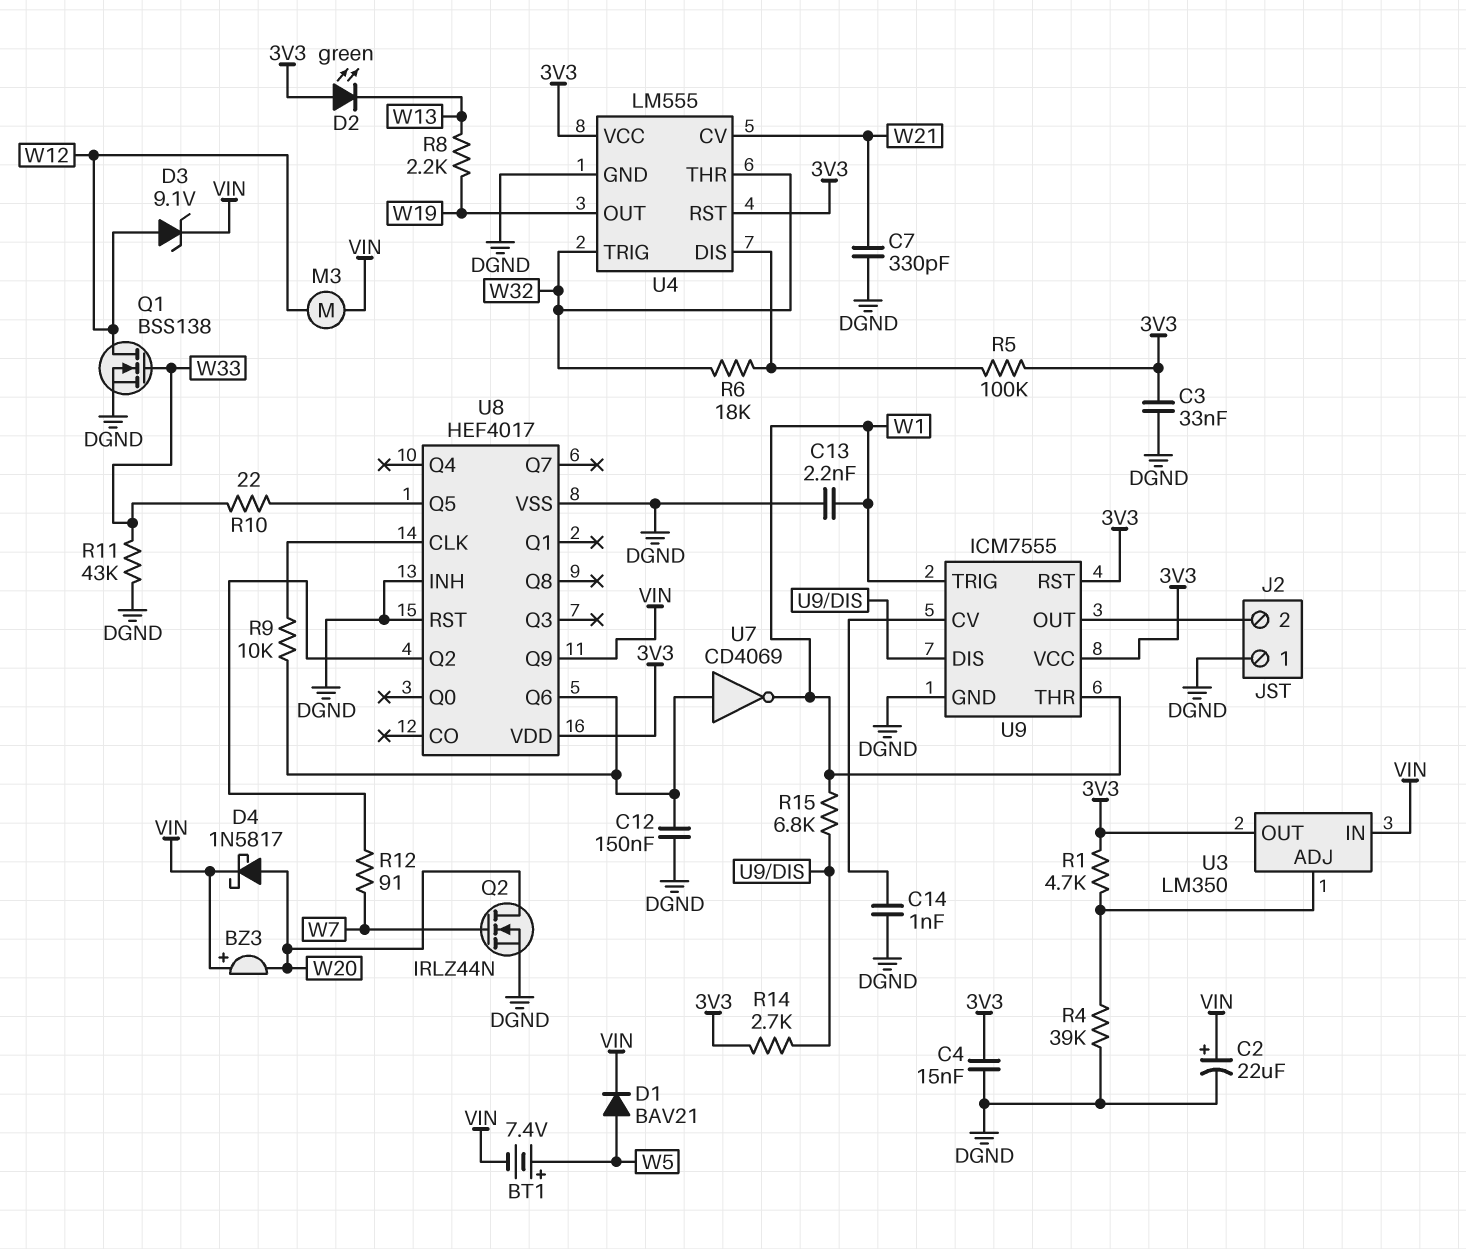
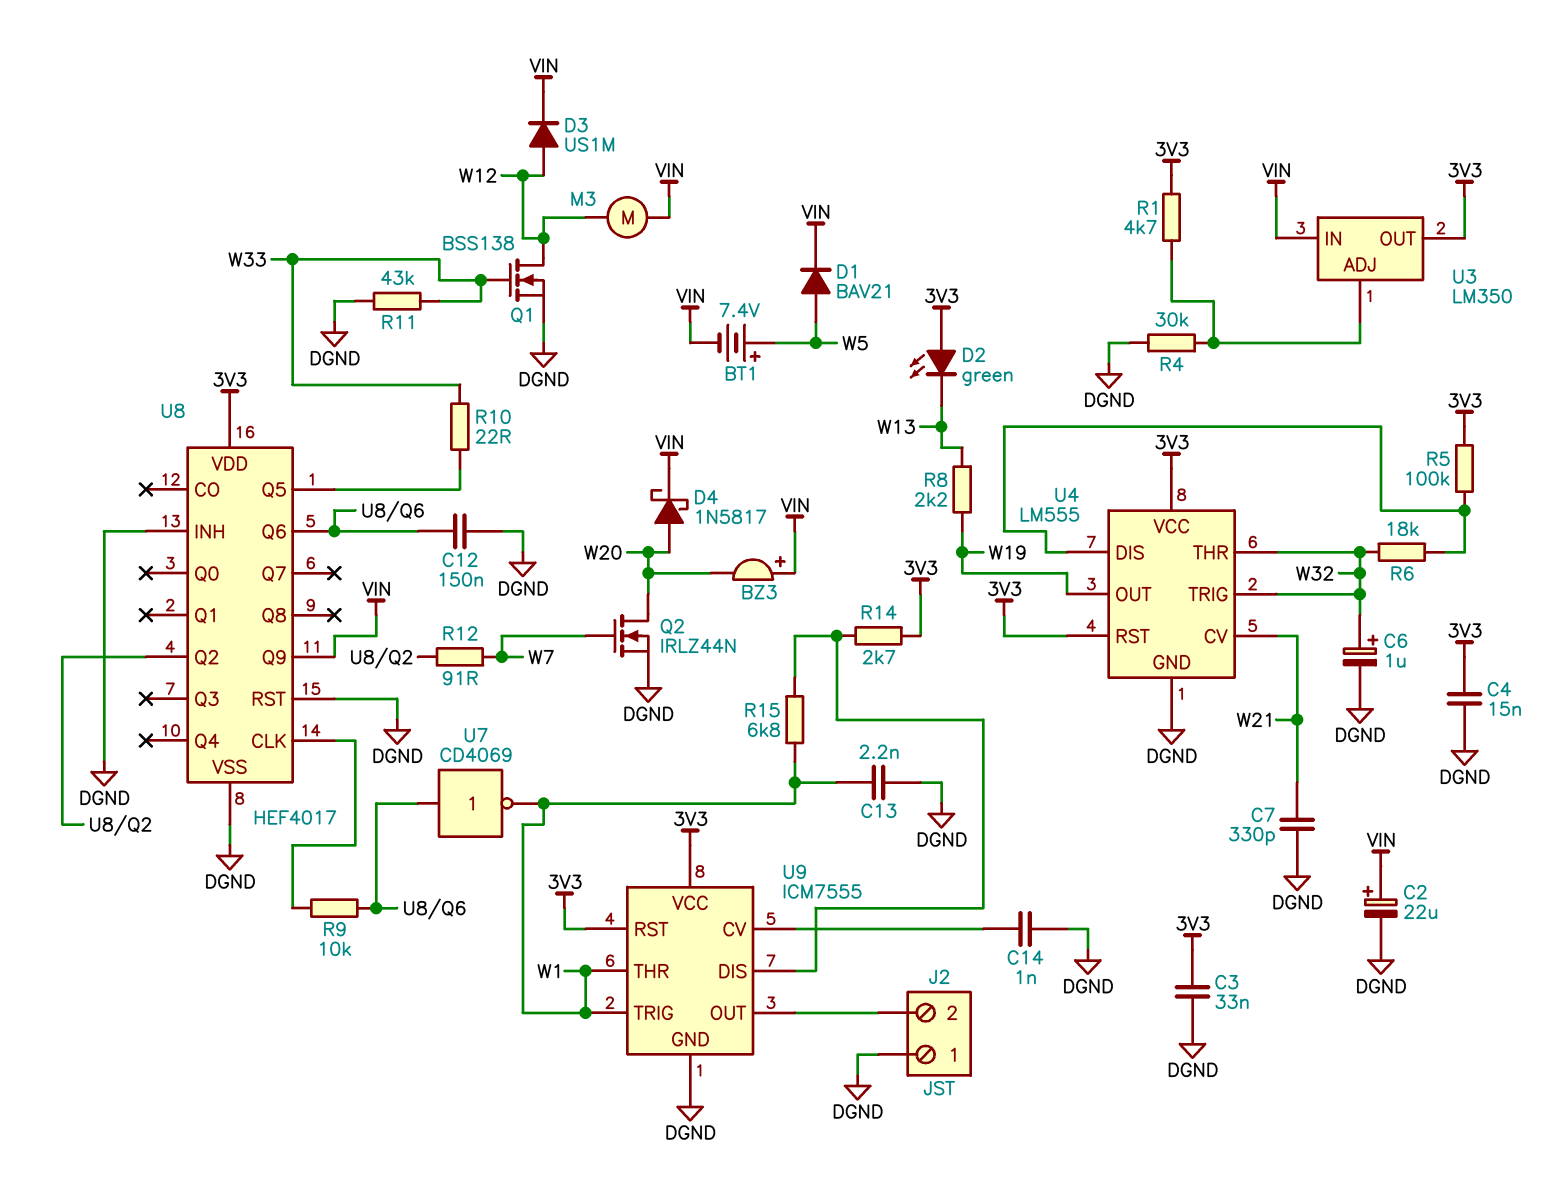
C6: none -> 1uF (plus W32, minus DGND)
D3: zener 9.1V (A W12, K VIN) -> diode US1M (A W12, K VIN)
R4: 39k (DGND, U3/ADJ) -> 30k (DGND, U3/ADJ)

